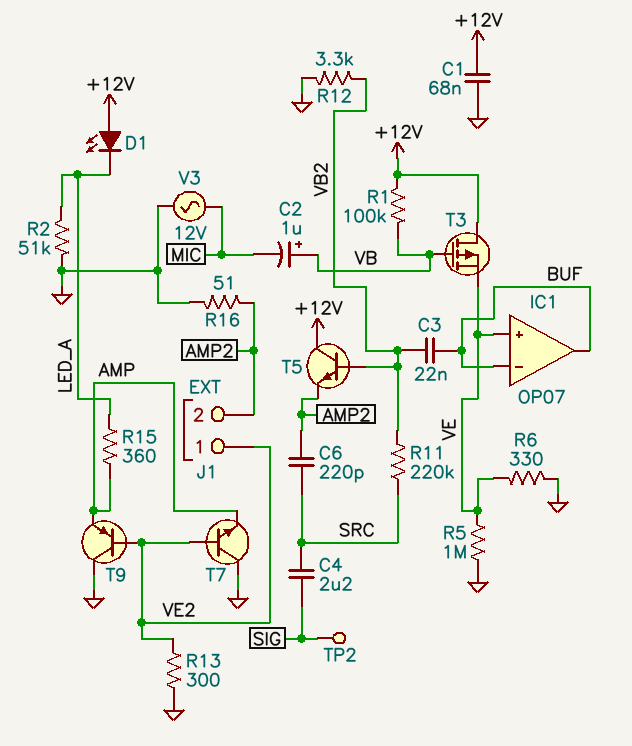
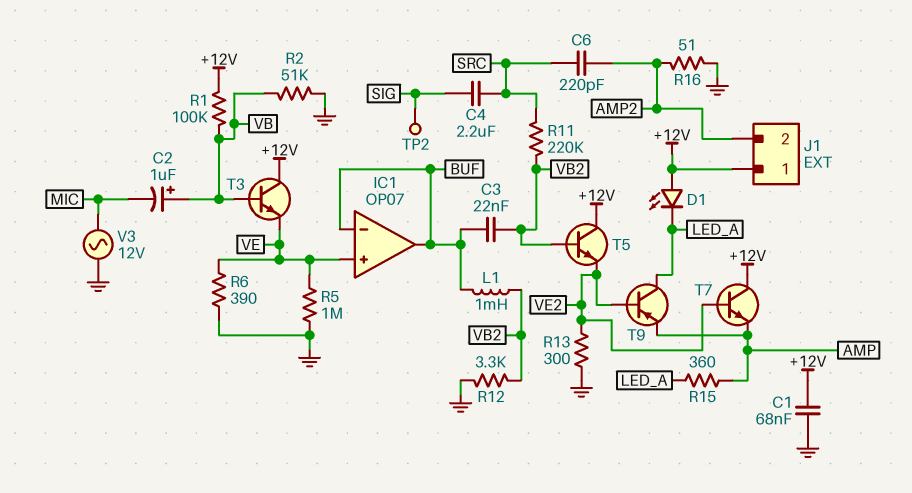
J1 pin 1: VE2 -> +12V
L1: none -> 1mH (BUF, VB2)
R2: 51k (GND, LED_A) -> 51k (GND, VB)
R6: 330 (GND, VE) -> 390 (GND, VE)
T3: PMOS (G VB, D +12V, S VE) -> NPN (B VB, C +12V, E VE)
T5: NPN (B VB2, C +12V, E AMP2) -> NPN (B VB2, C +12V, E VE2)
T7: NPN (B VE2, C GND, E AMP) -> NPN (B VE2, C +12V, E AMP)
T9: PNP (B VE2, C GND, E AMP) -> PNP (B VE2, C LED_A, E AMP)

